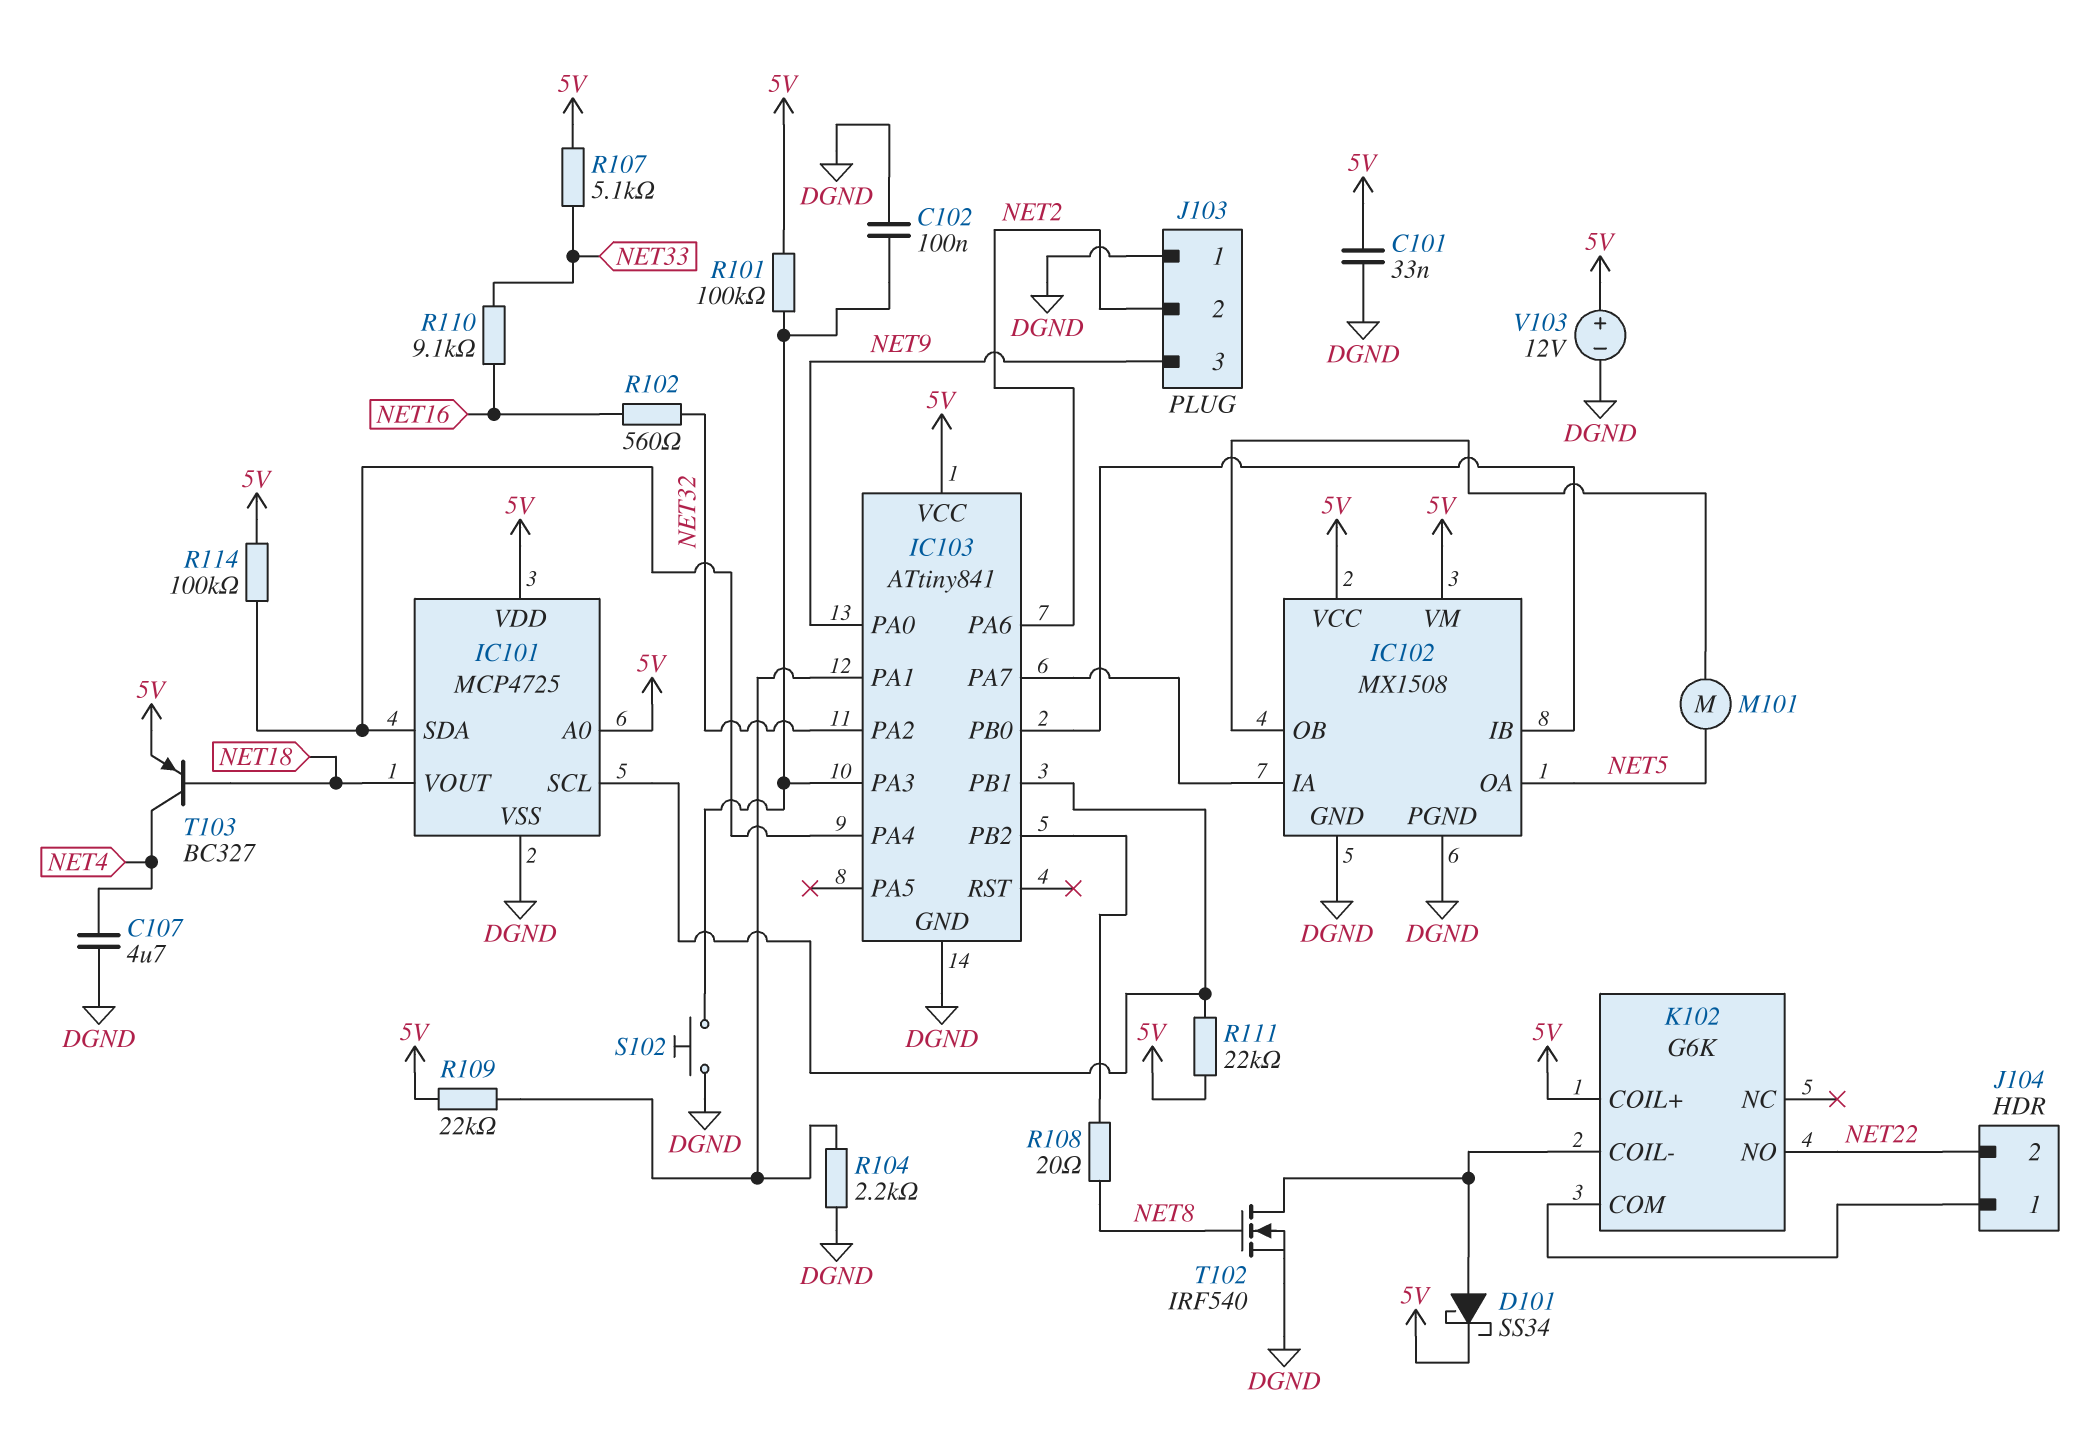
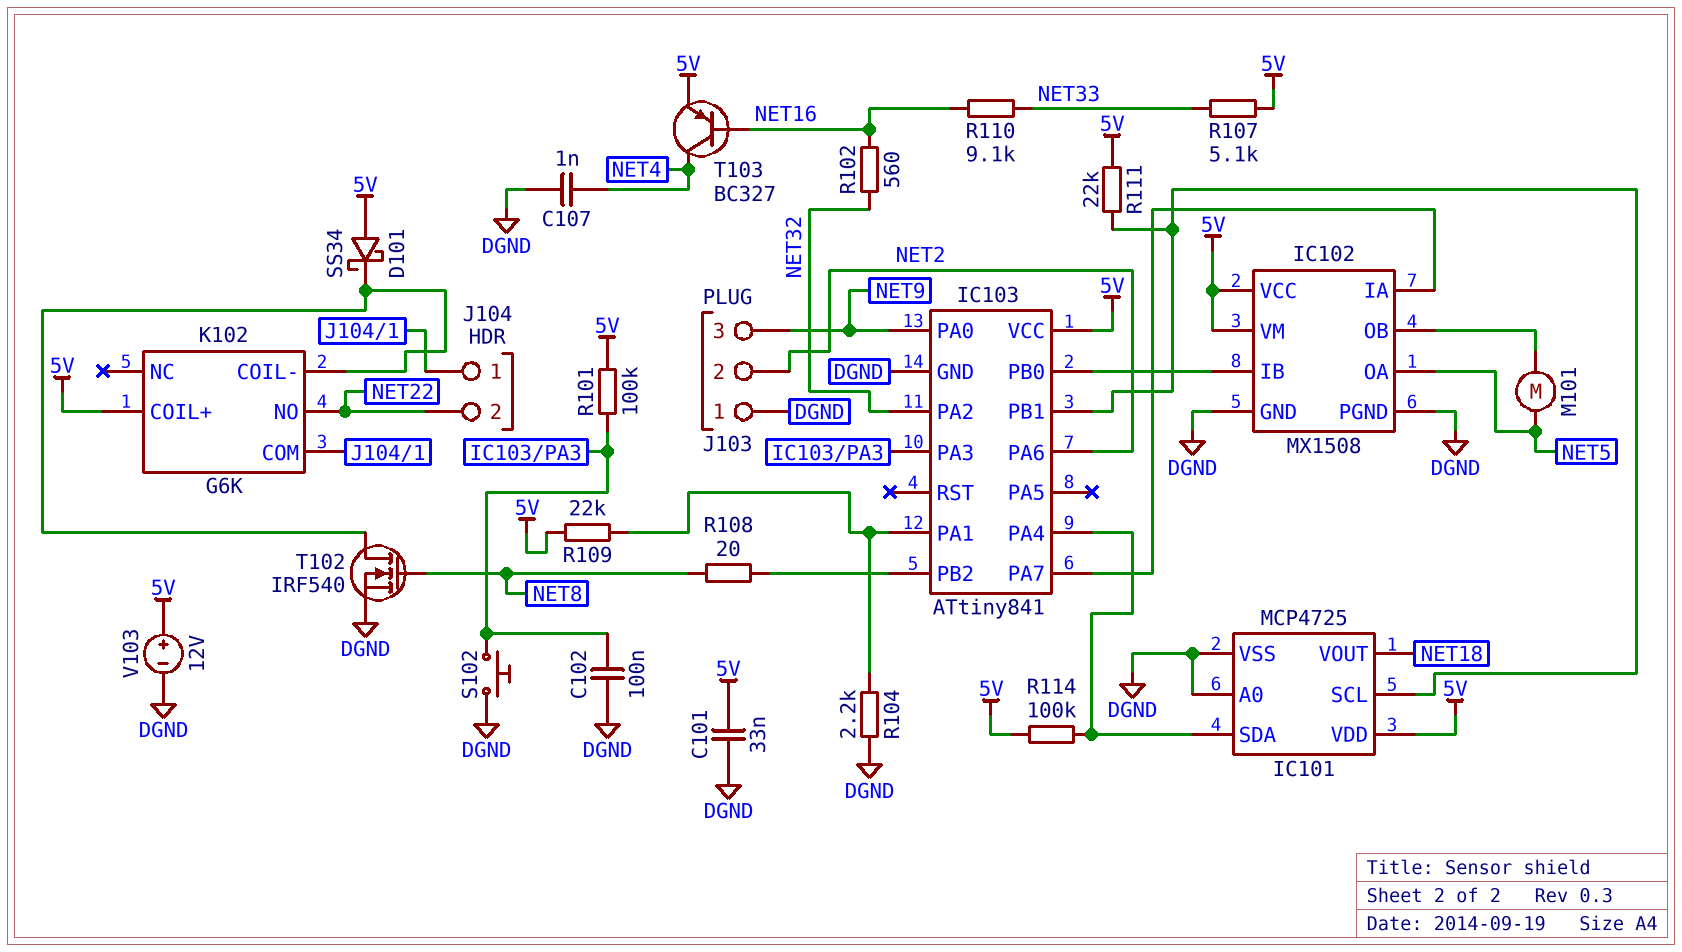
C107: 4.7uF (DGND, NET4) -> 1nF (DGND, NET4)
D101: schottky SS34 (A K102/COIL-, K 5V) -> schottky SS34 (A 5V, K K102/COIL-)
IC101 pin A0: 5V -> DGND
T103: PNP BC327 (B NET18, C NET4, E 5V) -> PNP BC327 (B NET16, C NET4, E 5V)

